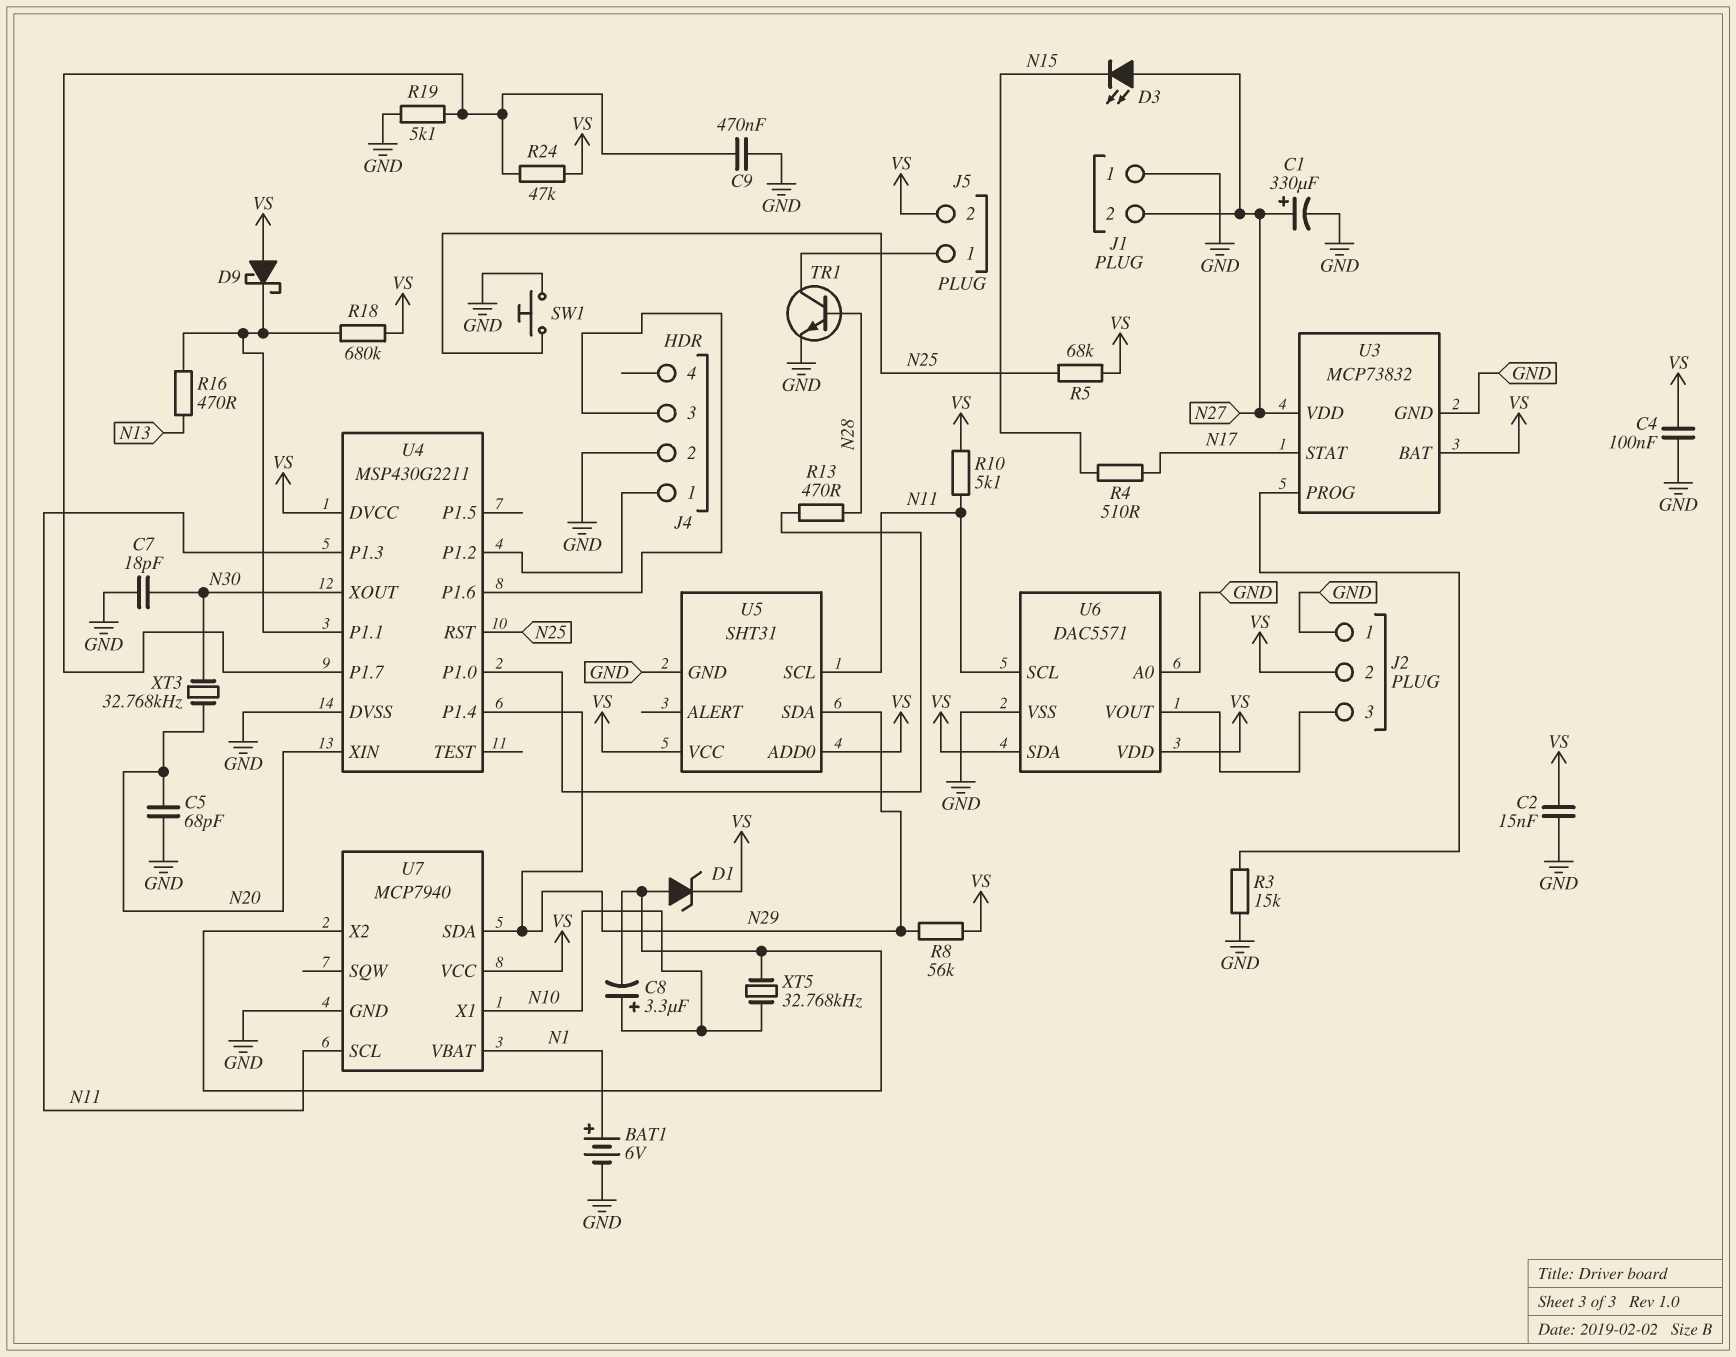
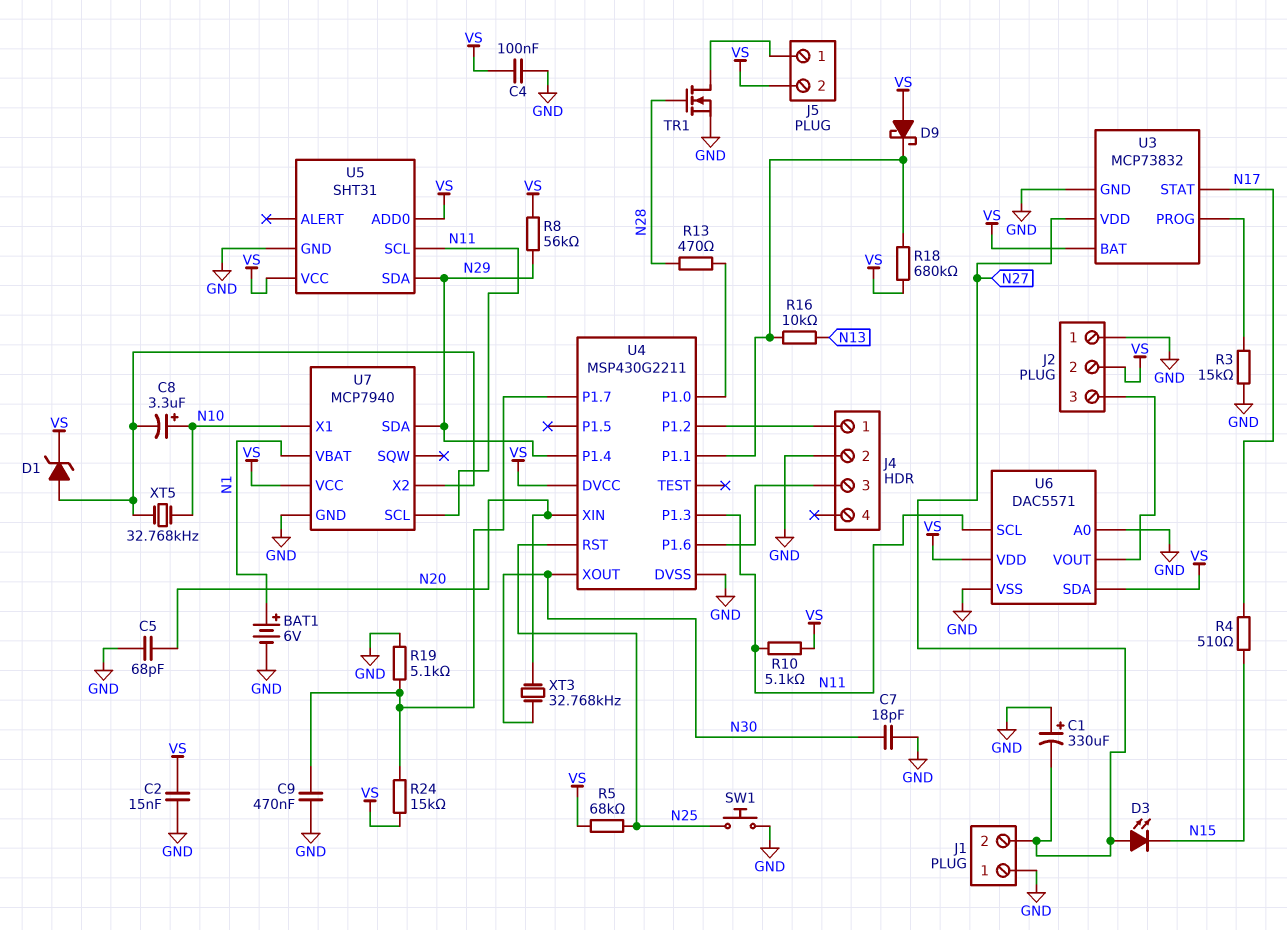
C1: 330uF (plus N27, minus GND) -> 330uF (plus GND, minus N27)
R16: 470 (N13, U4/P1.1) -> 10k (N13, U4/P1.1)
R24: 47k (U4/P1.7, VS) -> 15k (U4/P1.7, VS)
TR1: NPN (B N28, C J5/1, E GND) -> NMOS (G N28, D J5/1, S GND)

